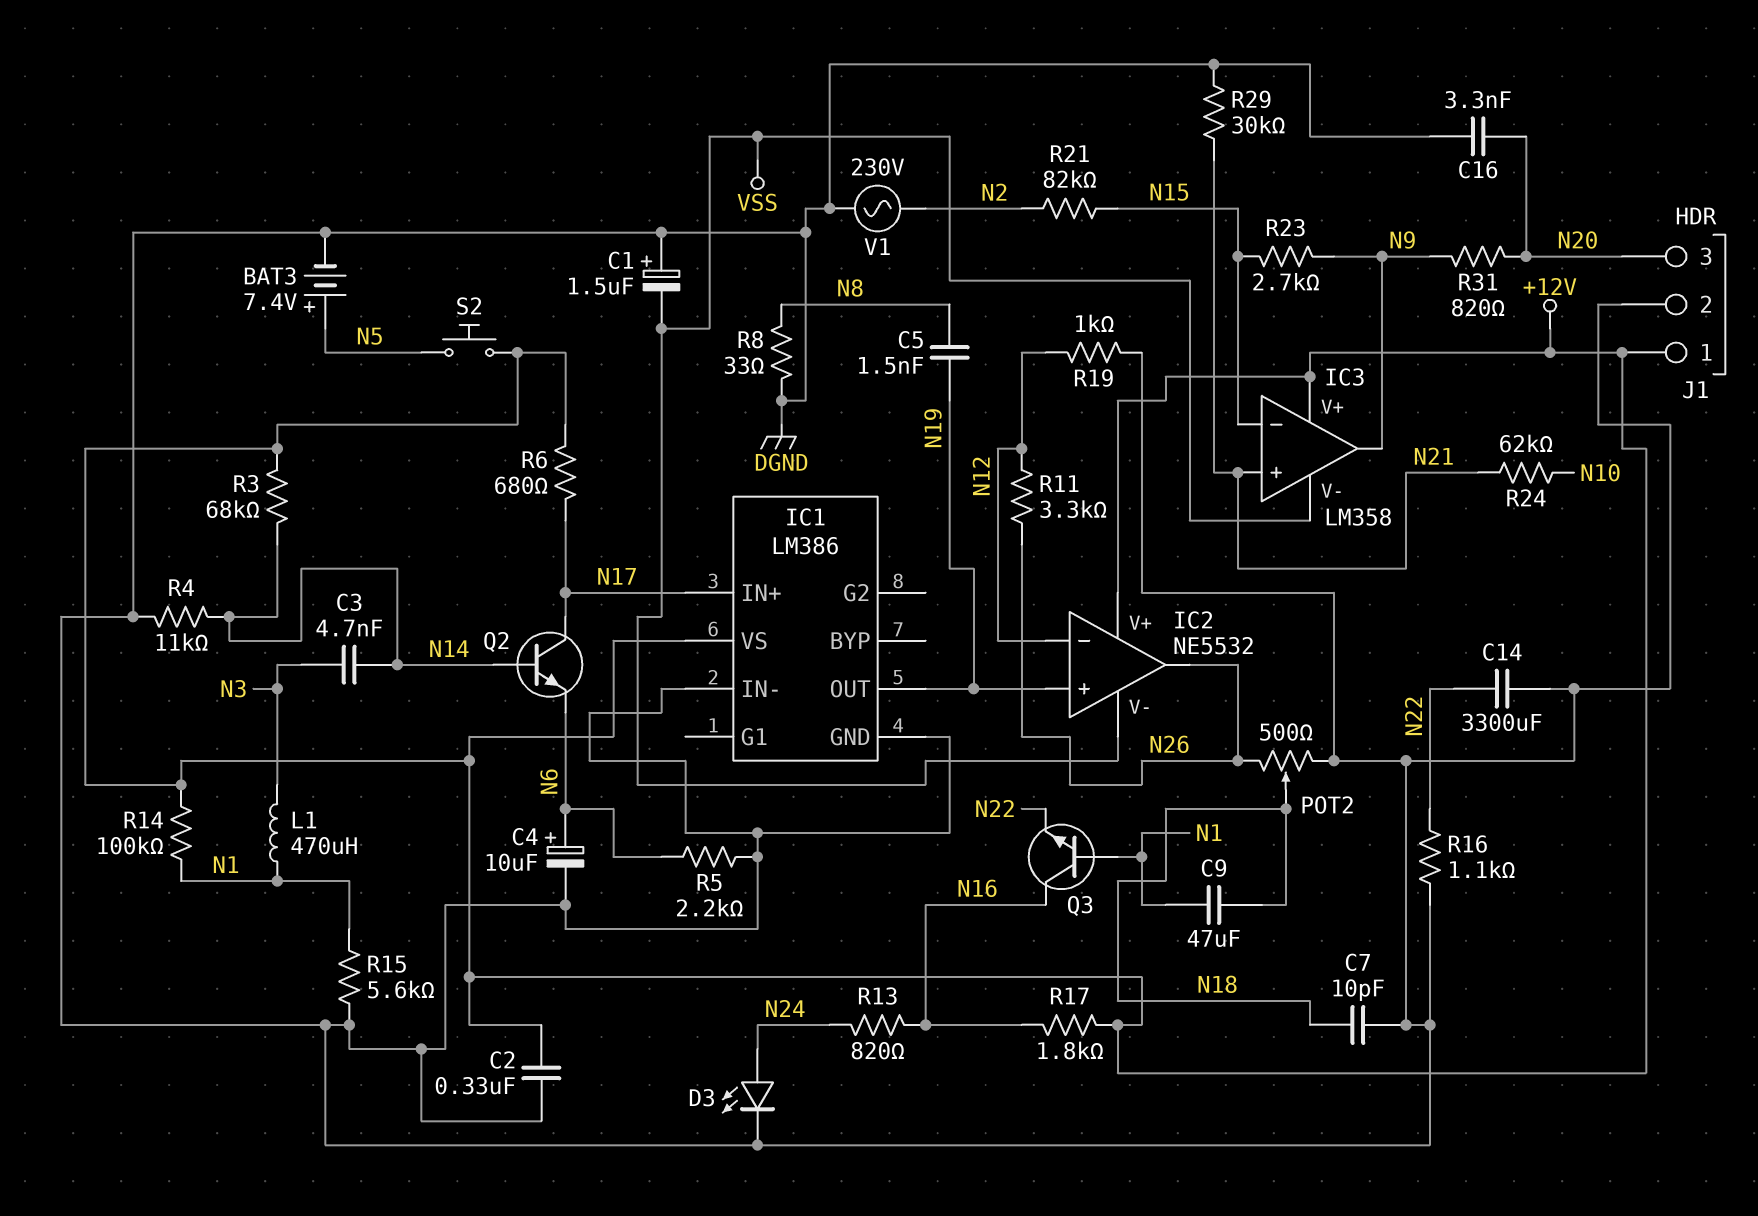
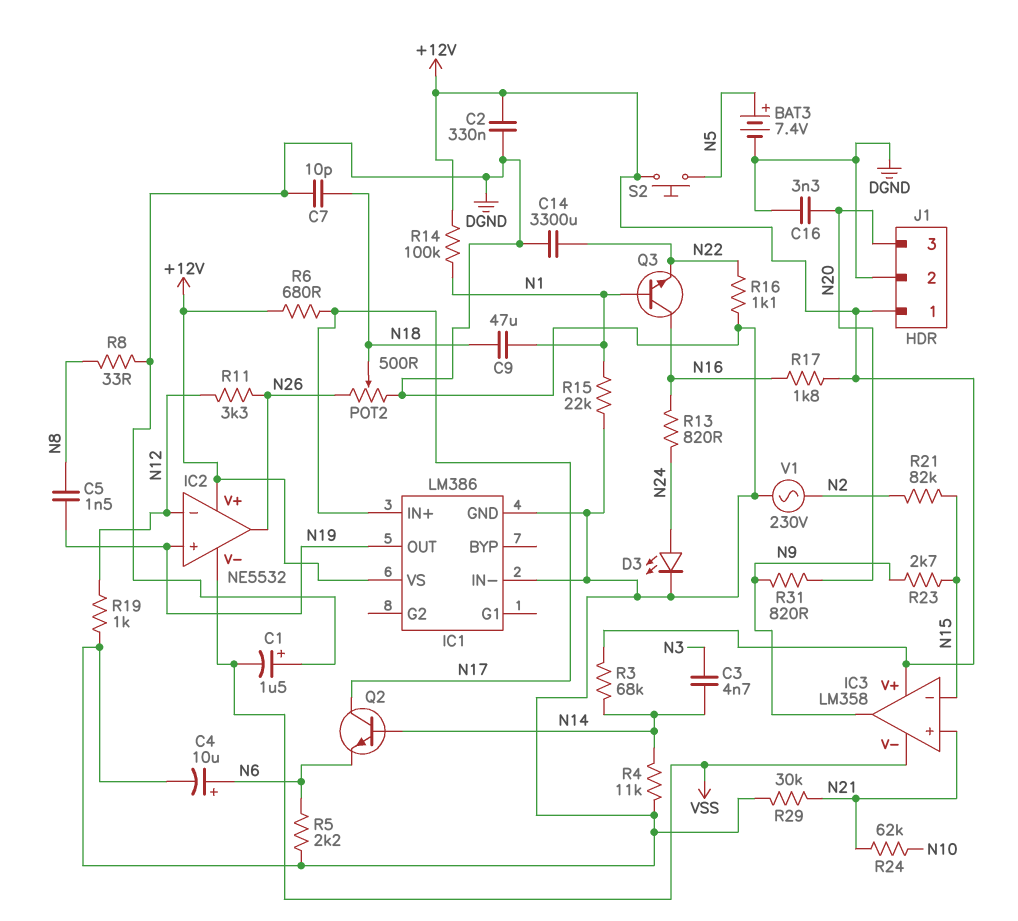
L1: 470uH (N1, N3) -> none
R15: 5.6k (DGND, N1) -> 22k (DGND, N1)

